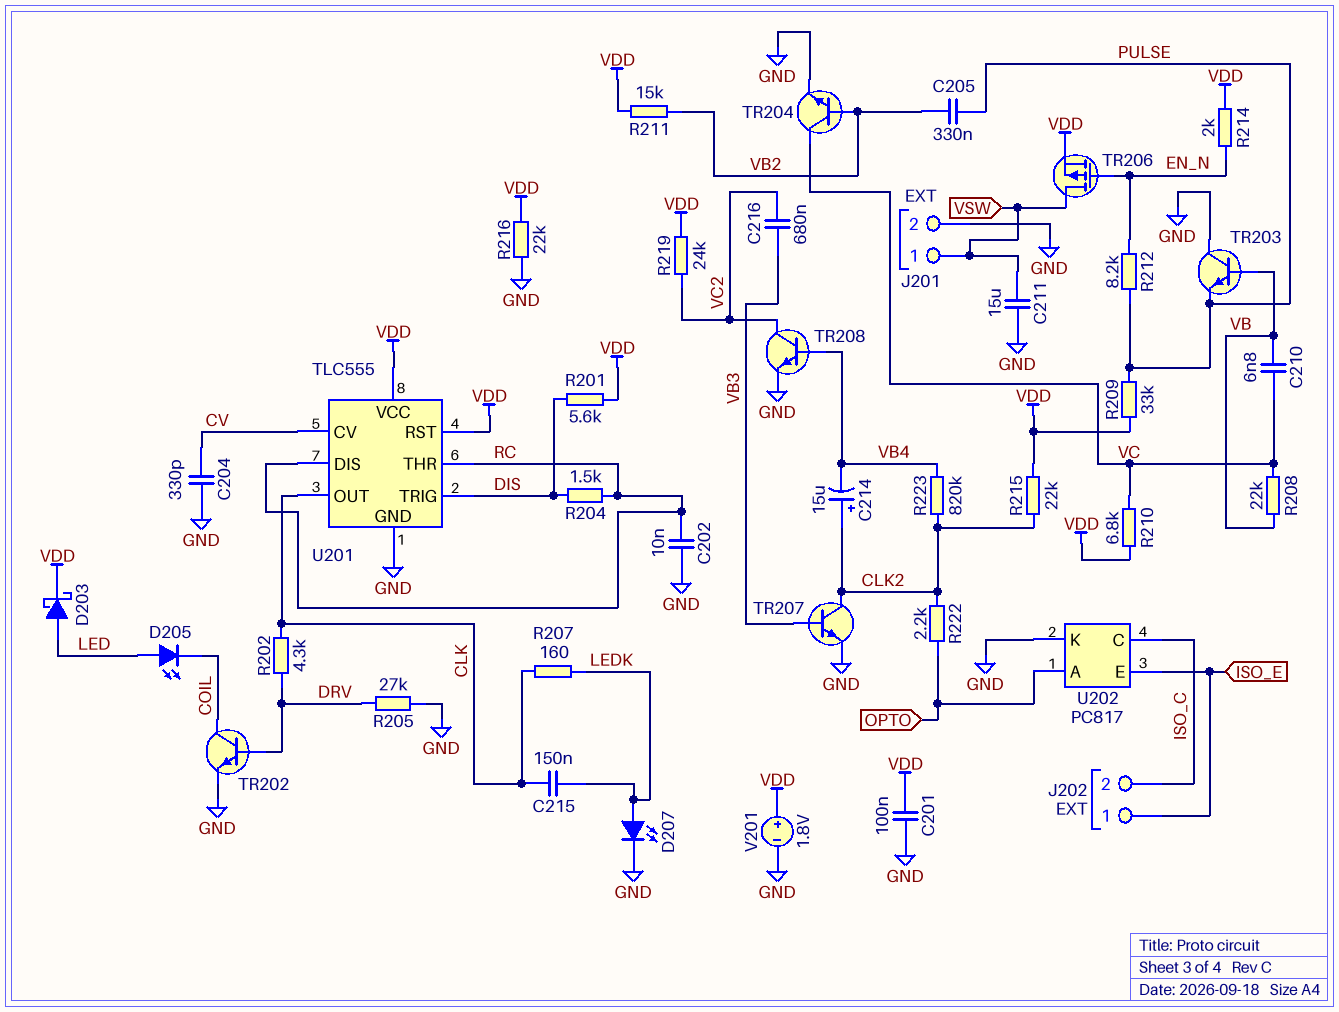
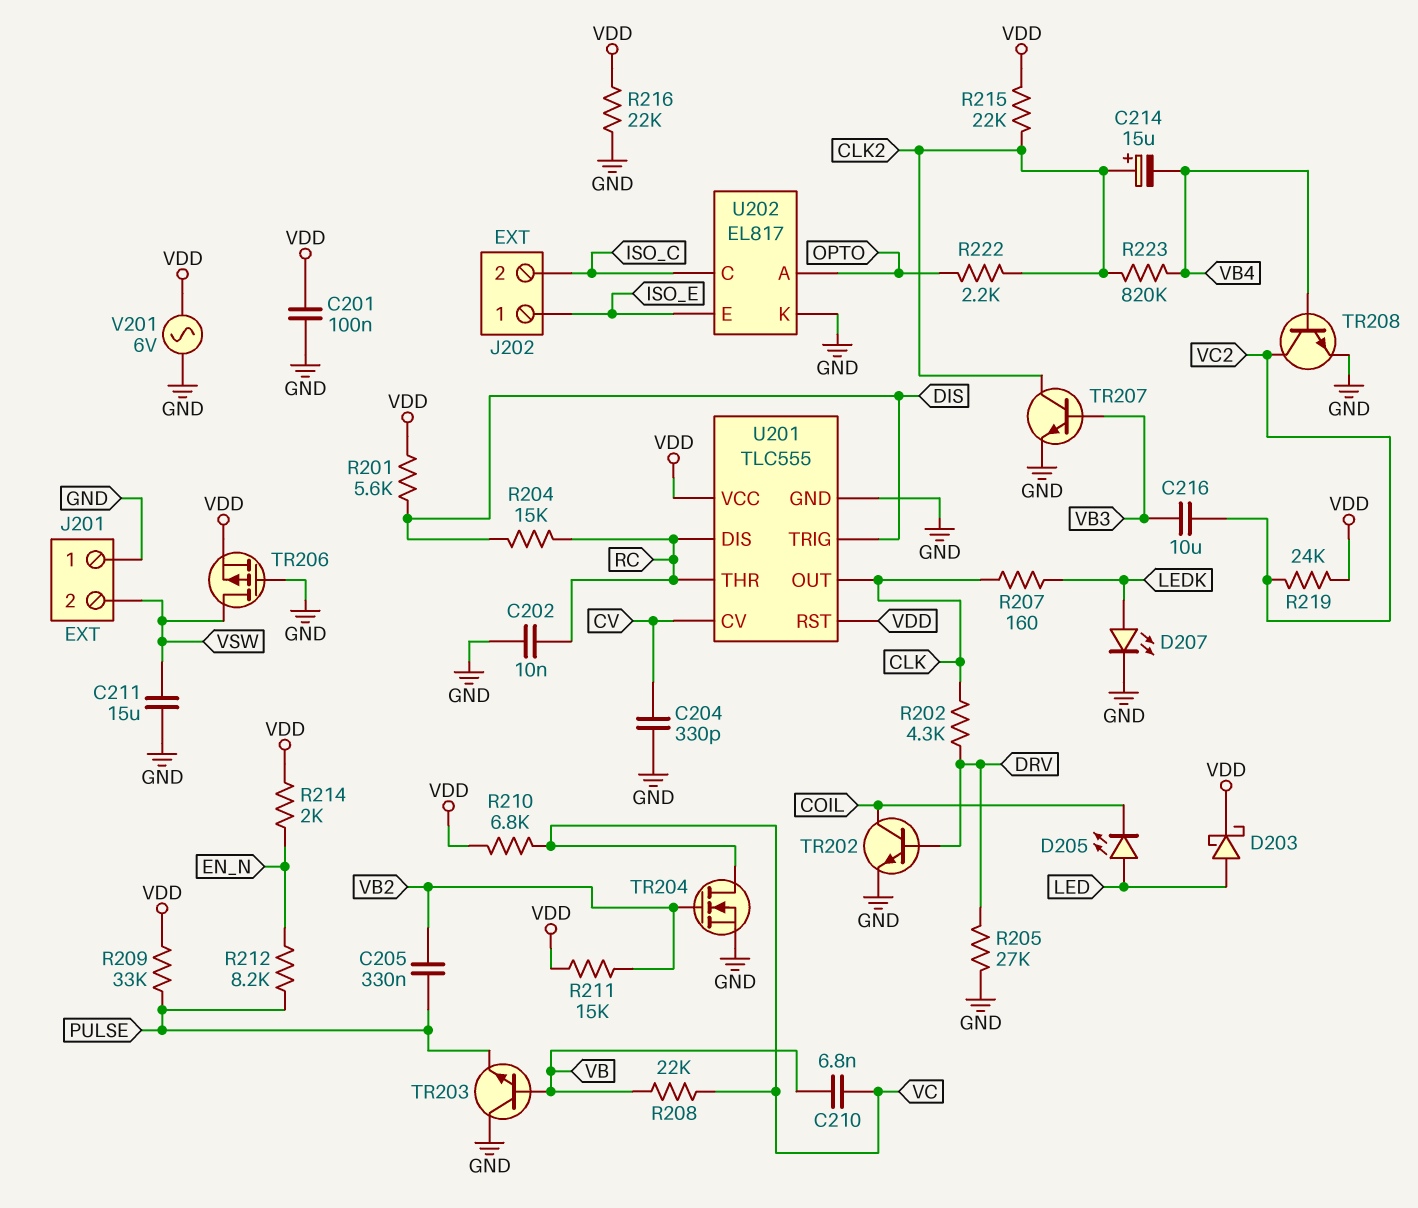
C215: 150nF (CLK, LEDK) -> none
C216: 680nF (VB3, VC2) -> 10uF (VB3, VC2)
J201 pin 1: VSW -> GND
J201 pin 2: GND -> VSW
R204: 1.5k (DIS, RC) -> 15k (DIS, RC)
TR204: NPN (B VB2, C VC, E GND) -> NMOS (G VB2, D VC, S GND)
TR206: PMOS (G EN_N, D VSW, S VDD) -> PMOS (G GND, D VSW, S VDD)
U202: PC817 -> EL817
V201: 1.8V (plus VDD, minus GND) -> AC 6V (GND, VDD)

